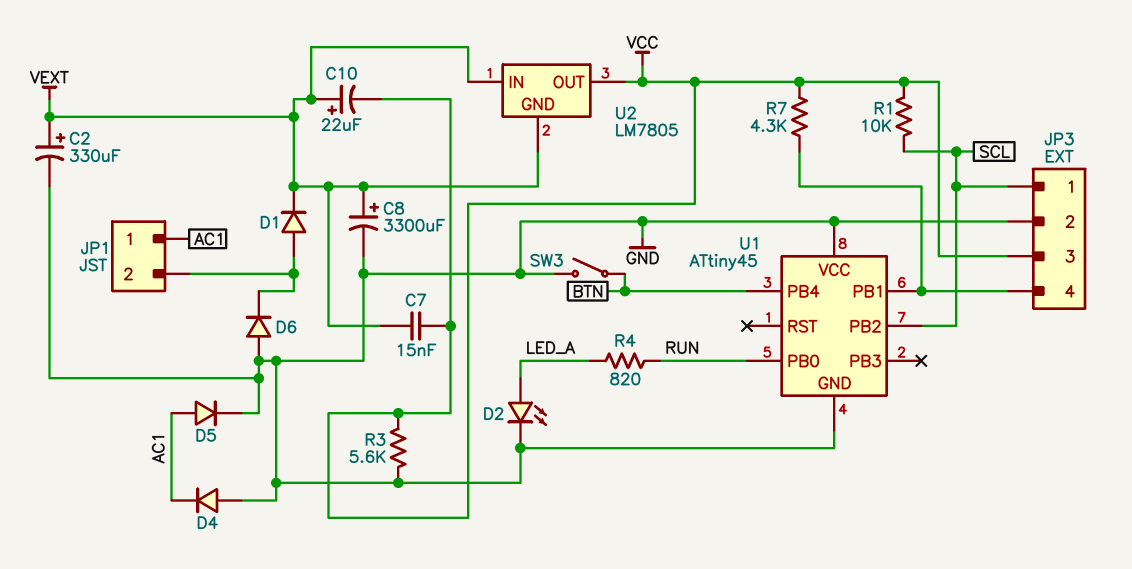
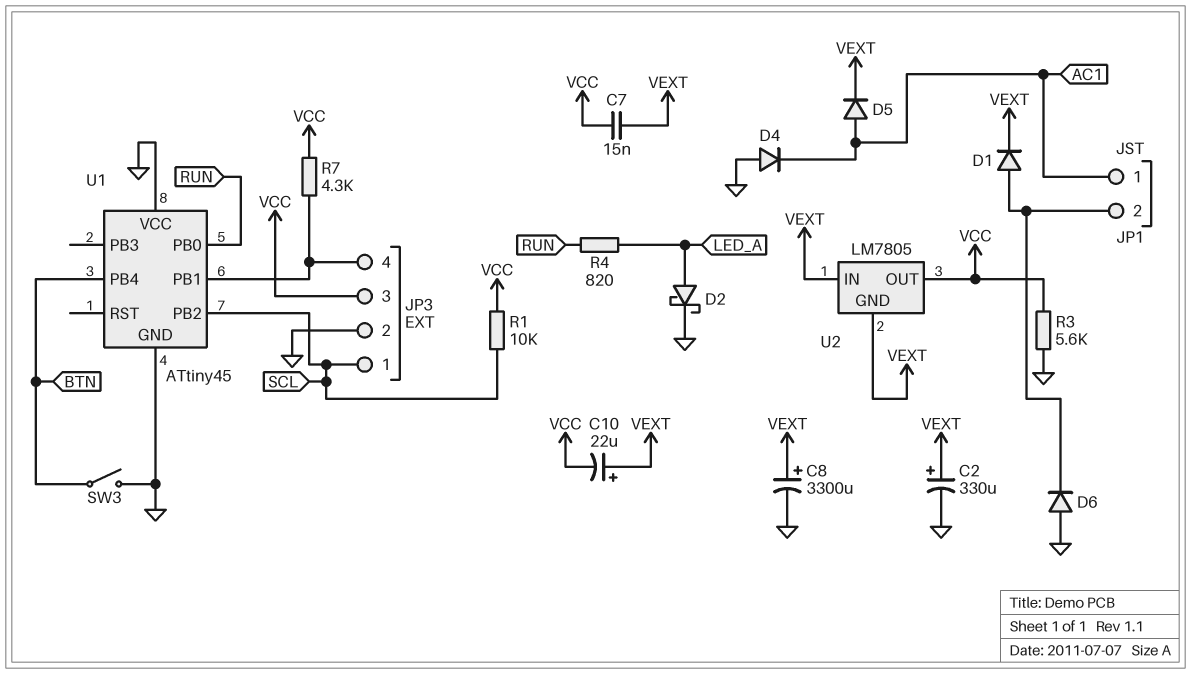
D2: LED (A LED_A, K GND) -> schottky (A LED_A, K GND)
D5: diode (A AC1, K GND) -> diode (A AC1, K VEXT)

